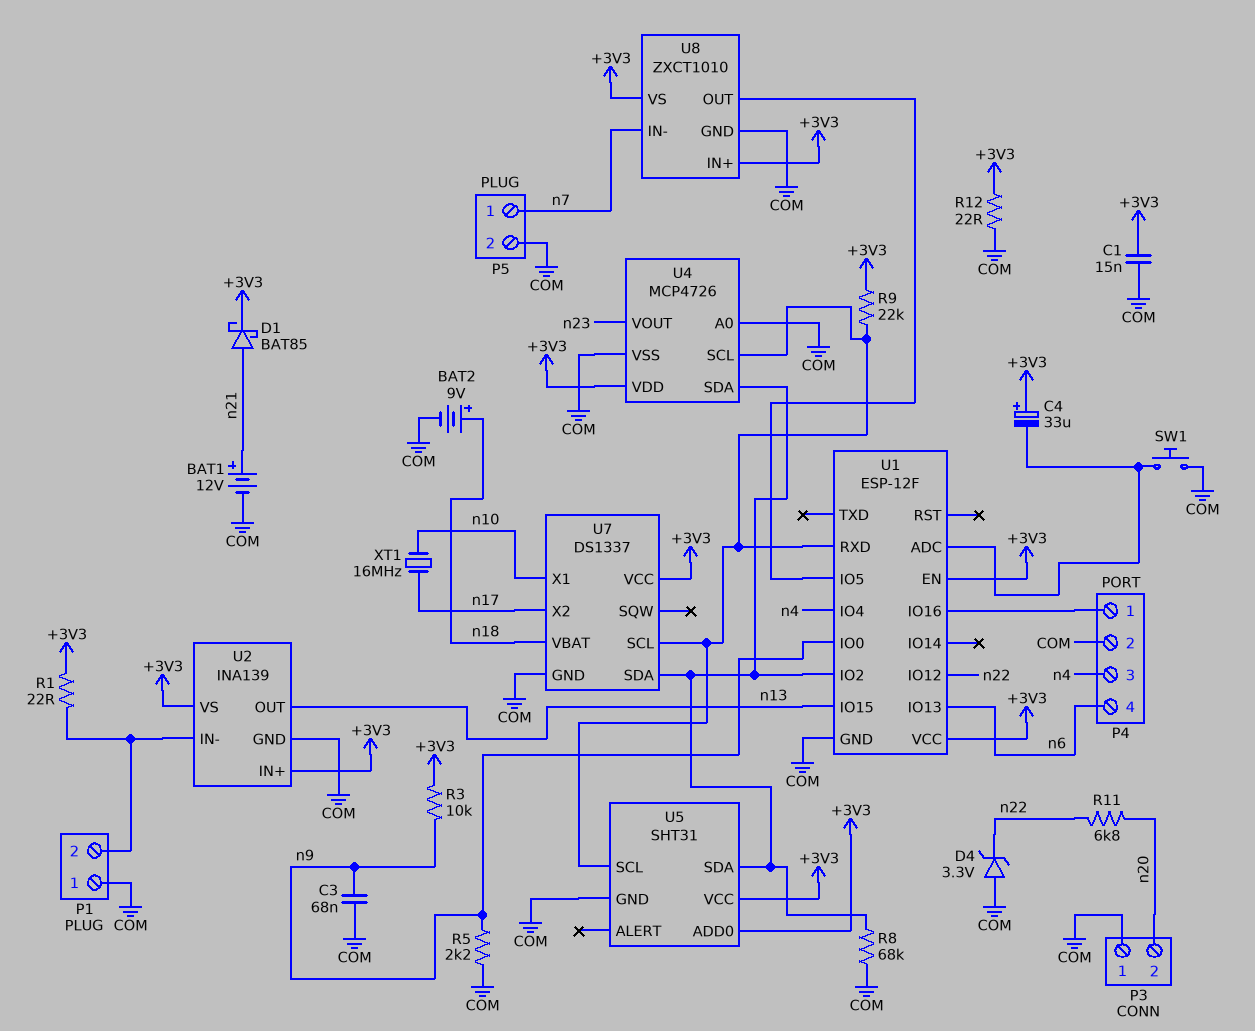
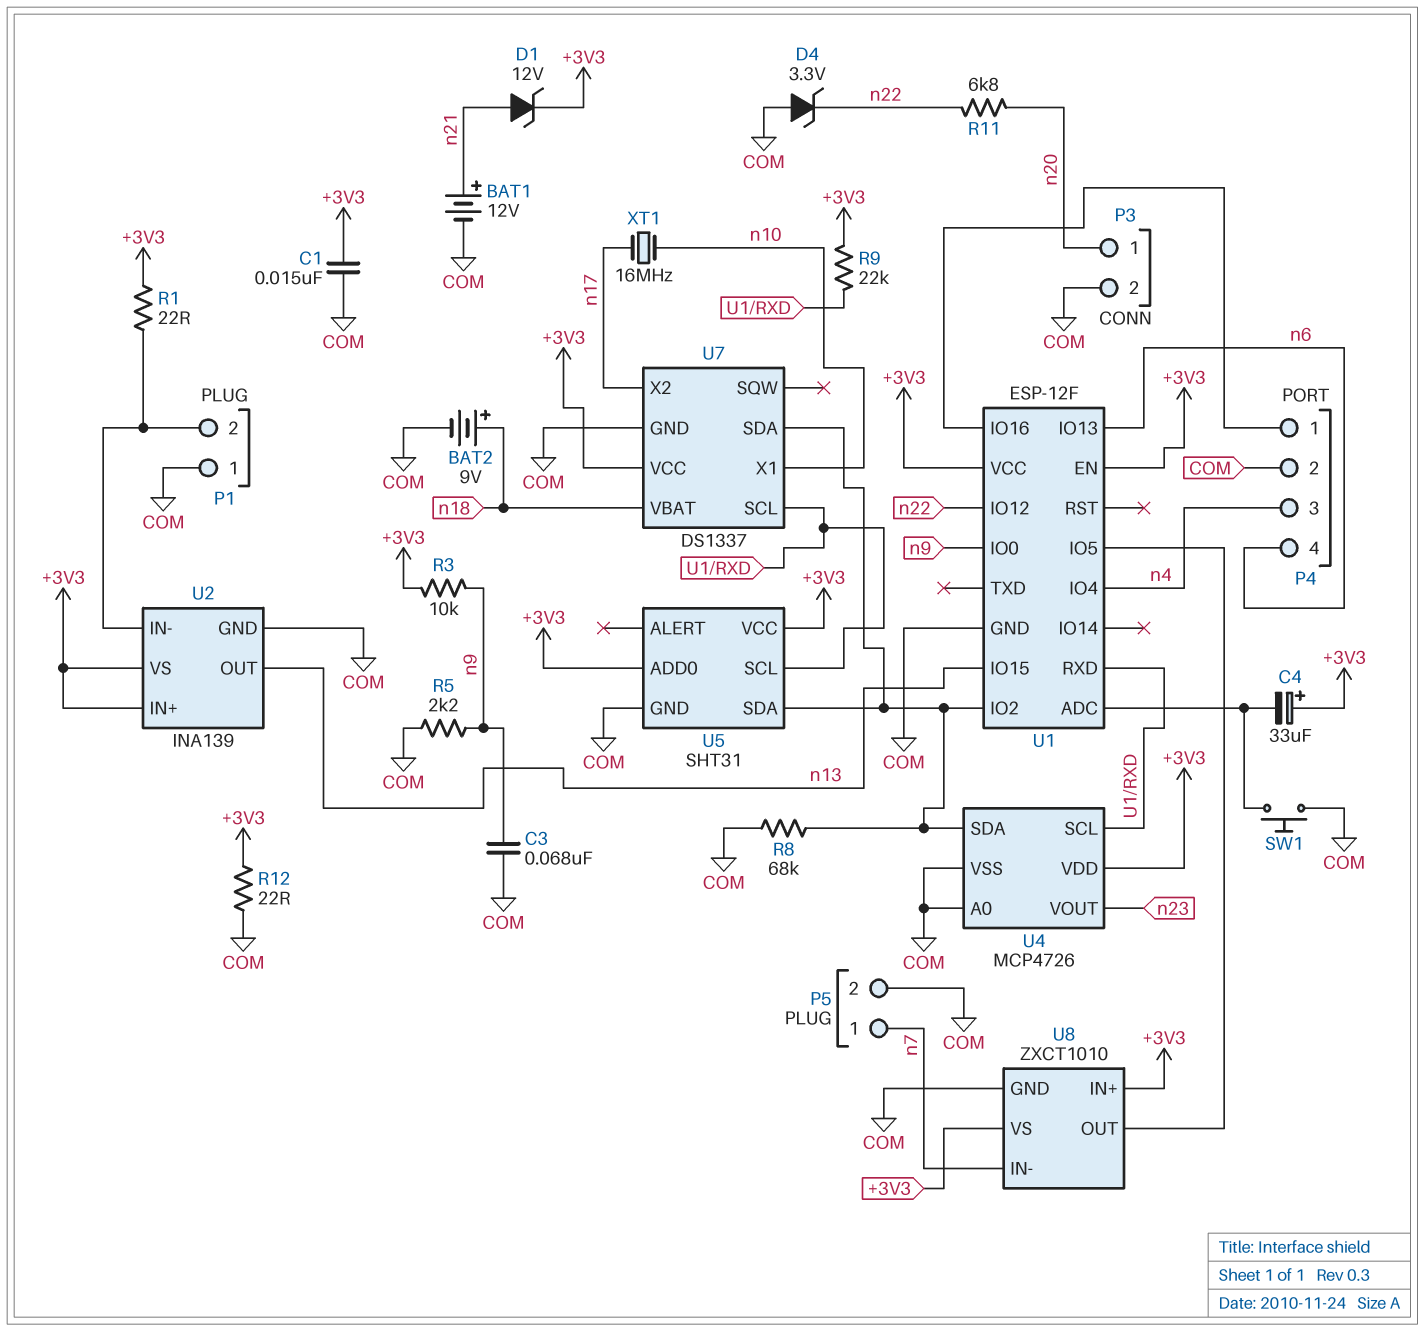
D1: schottky BAT85 (A n21, K +3V3) -> zener 12V (A n21, K +3V3)
P3 pin 1: COM -> n20
P3 pin 2: n20 -> COM

